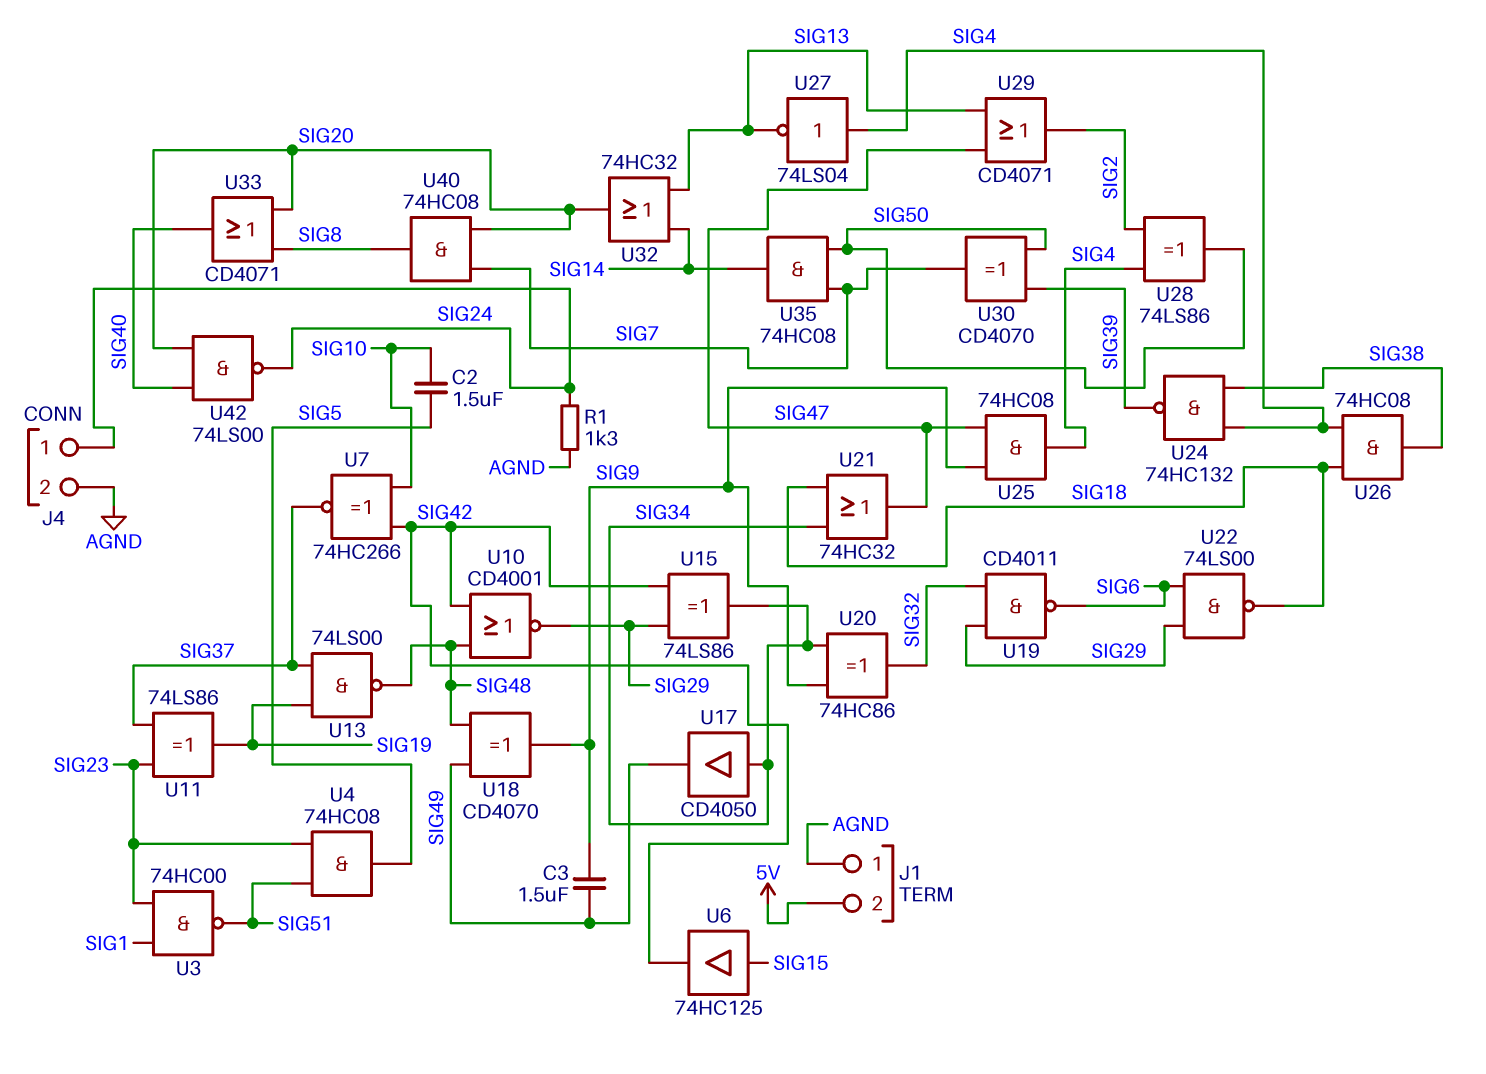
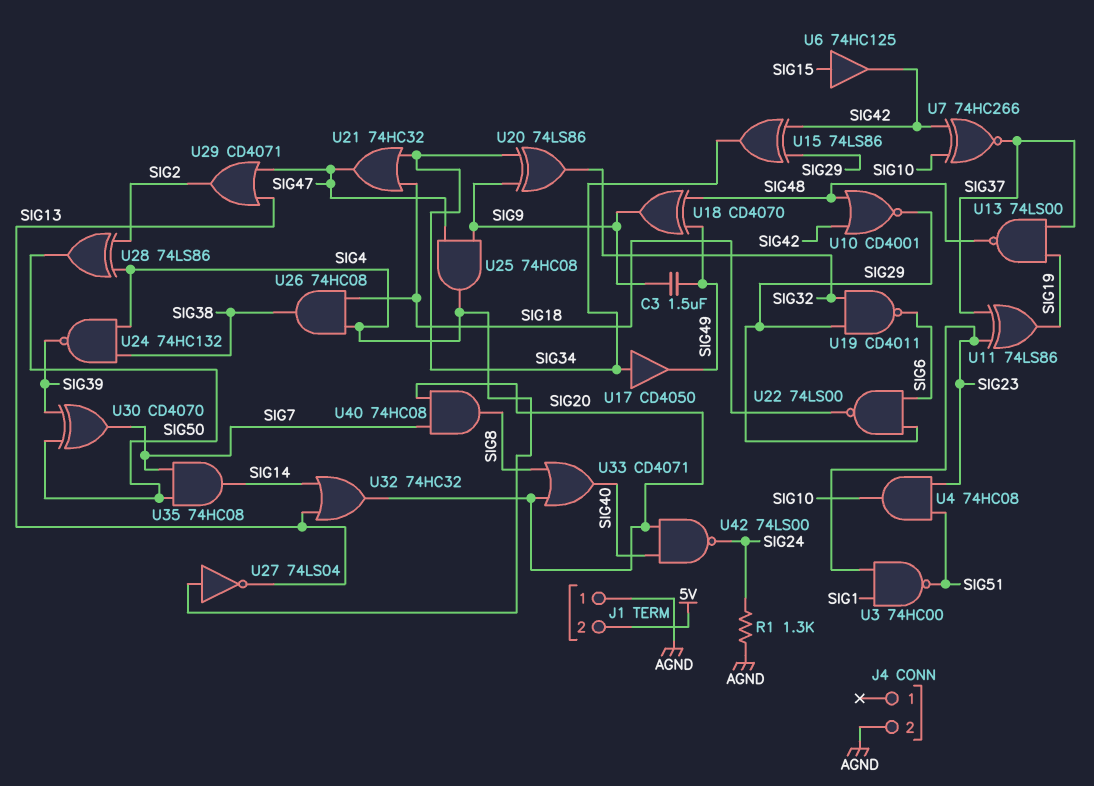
C2: 1.5uF (SIG5, SIG10) -> none
J4 pin 1: SIG24 -> none
U4: AND 74HC08 (in SIG23, in SIG51, out SIG5) -> AND 74HC08 (in SIG23, in SIG51, out SIG10)
U20: XOR 74HC86 (in SIG9, in SIG34, out SIG32) -> XOR 74LS86 (in SIG9, in SIG34, out SIG32)

